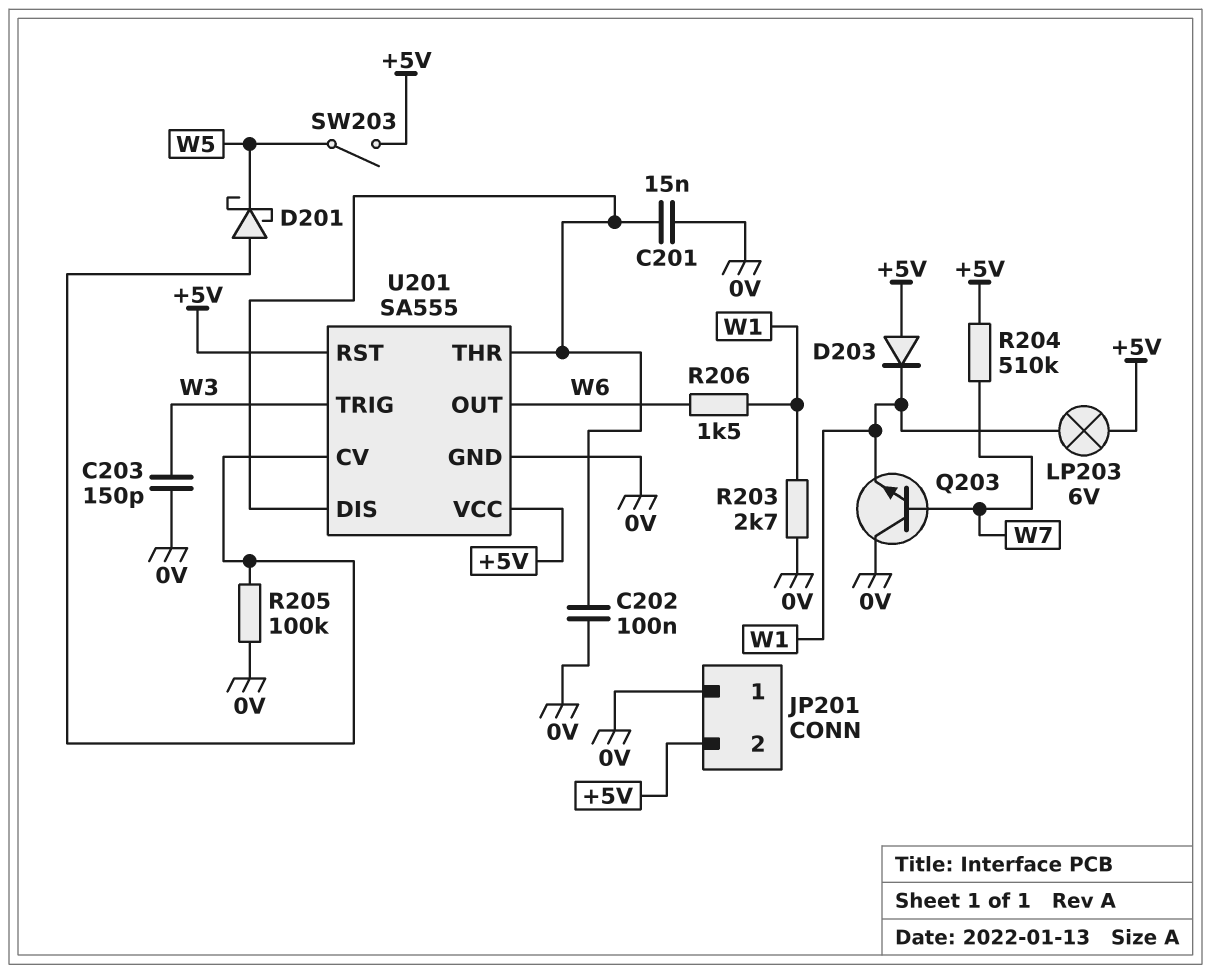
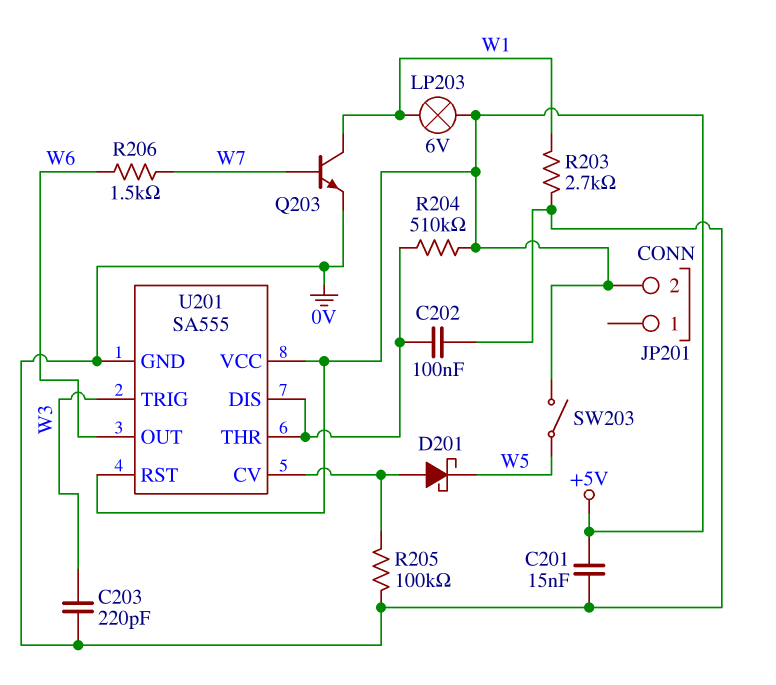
C201: 15nF (0V, U201/DIS) -> 15nF (+5V, 0V)
C203: 150pF (0V, W3) -> 220pF (0V, W3)
D203: diode (A +5V, K W1) -> none
JP201 pin 1: 0V -> none
Q203: NPN (B W7, C 0V, E W1) -> NPN (B W7, C W1, E 0V)
R204: 510k (+5V, W7) -> 510k (+5V, U201/DIS)
R206: 1.5k (W1, W6) -> 1.5k (W6, W7)

